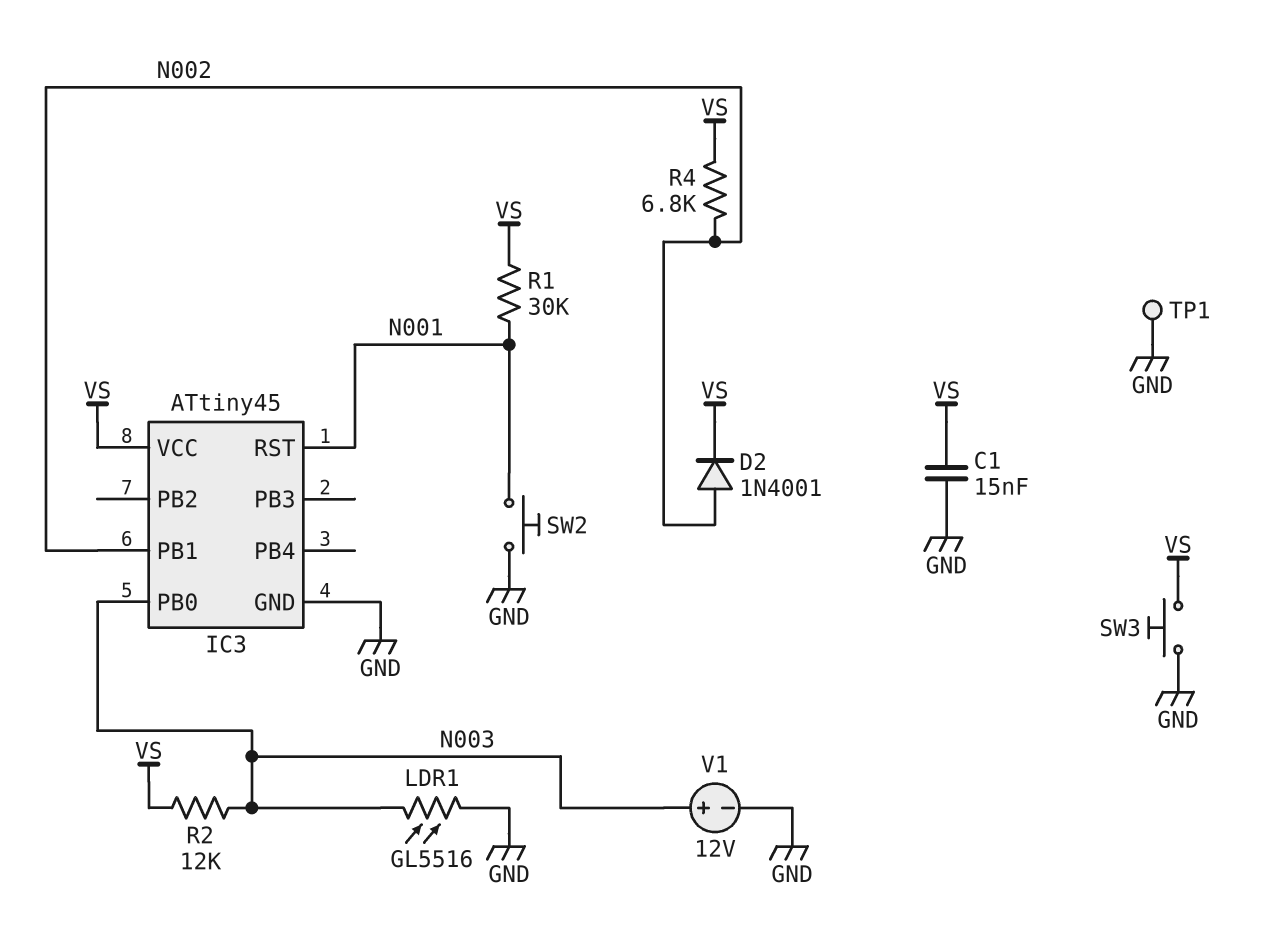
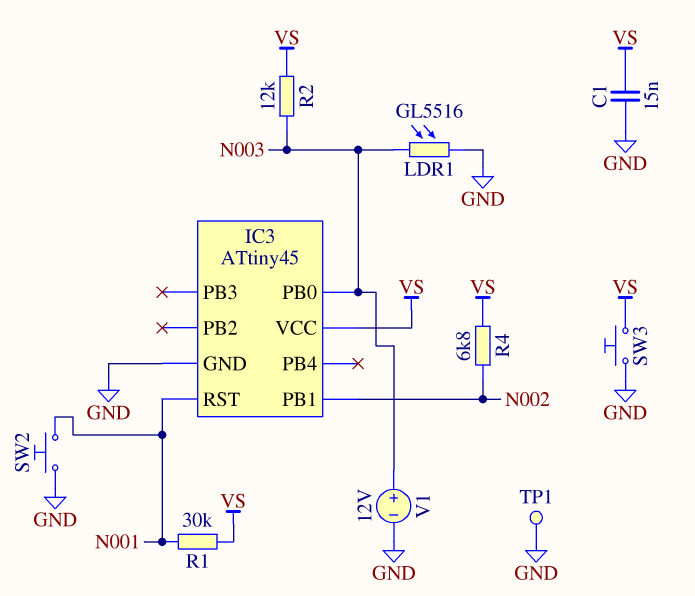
D2: diode 1N4001 (A N002, K VS) -> none

